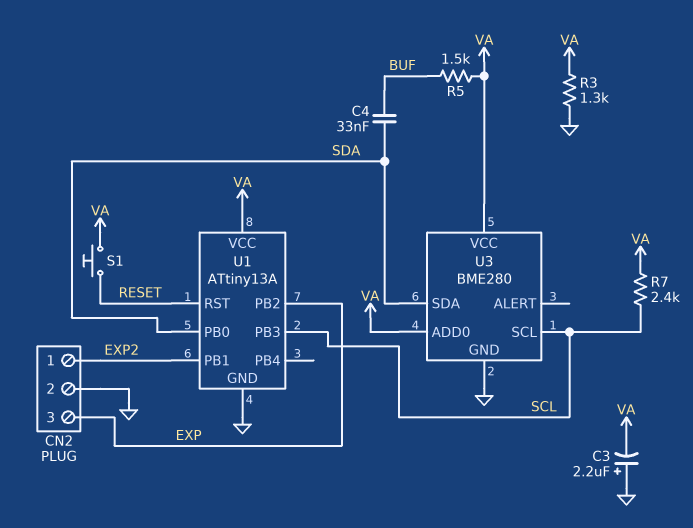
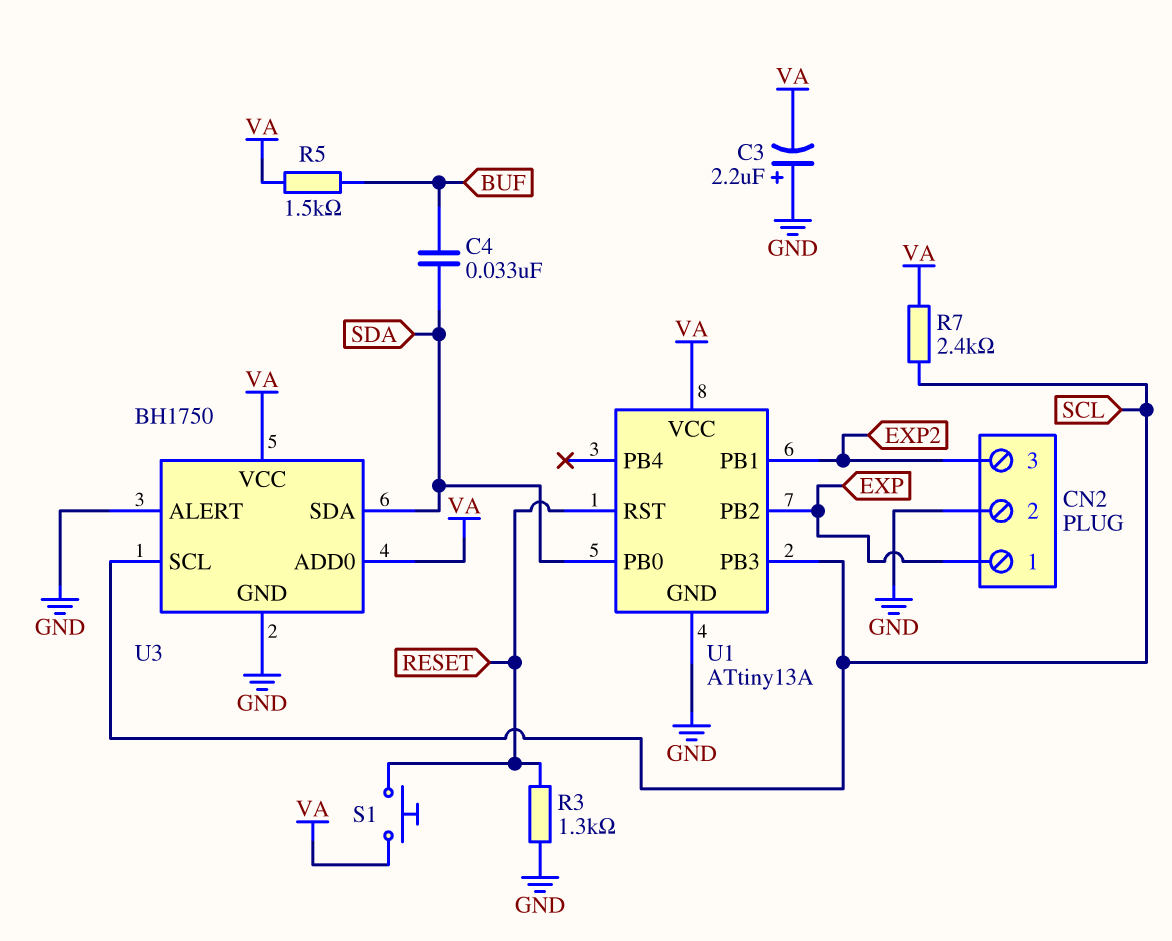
CN2 pin 1: EXP2 -> EXP
CN2 pin 3: EXP -> EXP2
R3: 1.3k (GND, VA) -> 1.3k (GND, RESET)
U3: BME280 -> BH1750
U3 pin ALERT: none -> GND

